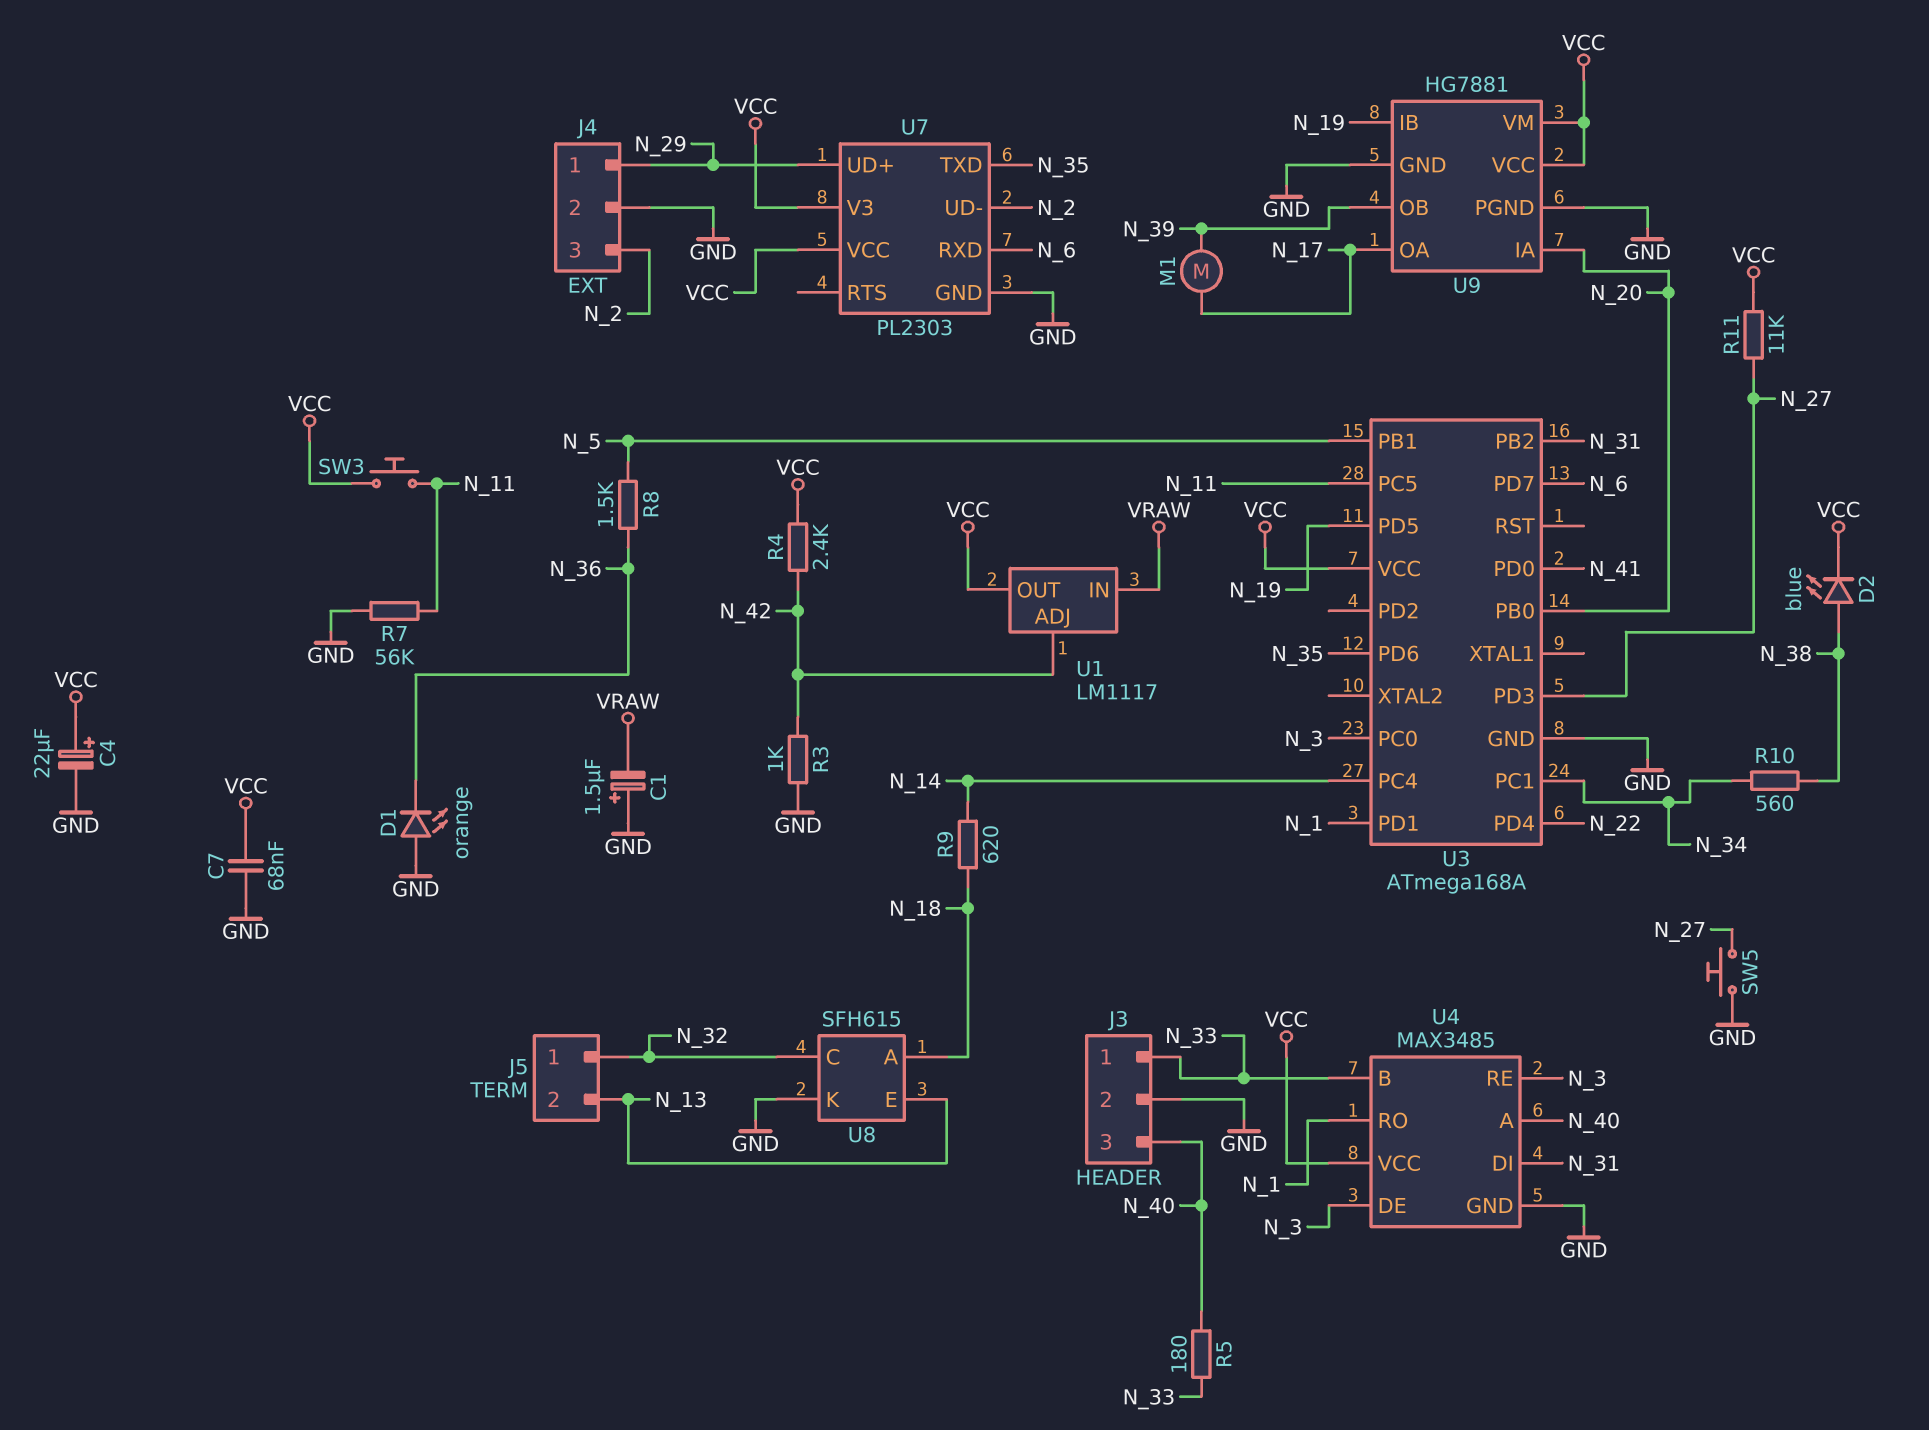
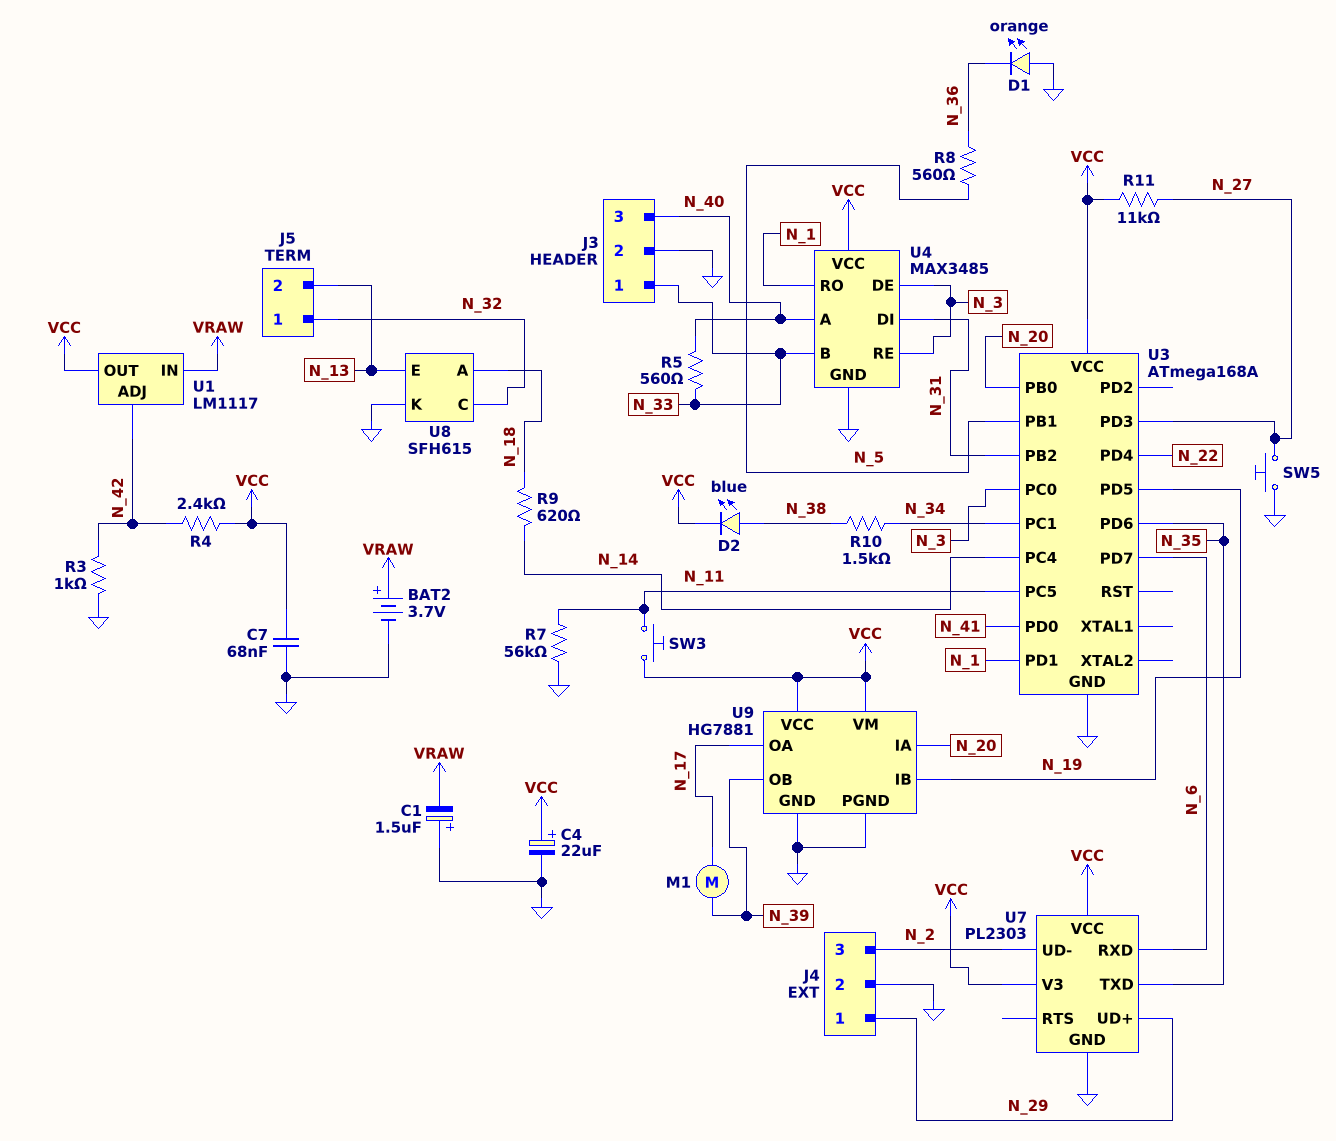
BAT2: none -> 3.7V (plus VRAW, minus GND)
R5: 180 (N_33, N_40) -> 560 (N_33, N_40)
R8: 1.5k (N_5, N_36) -> 560 (N_5, N_36)
R10: 560 (N_34, N_38) -> 1.5k (N_34, N_38)

